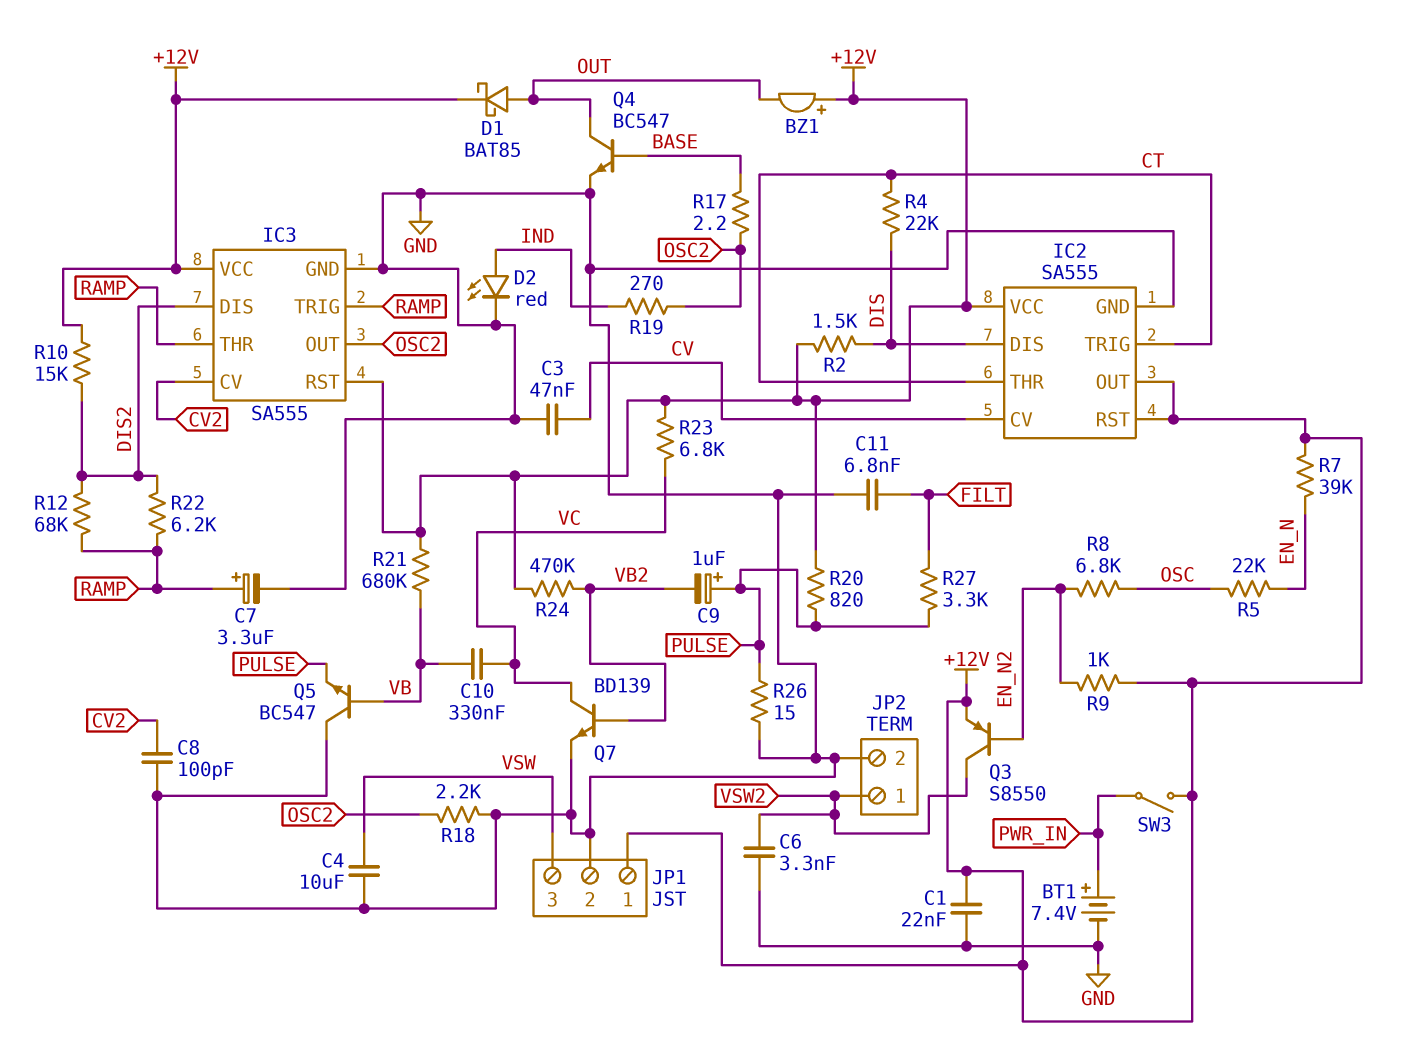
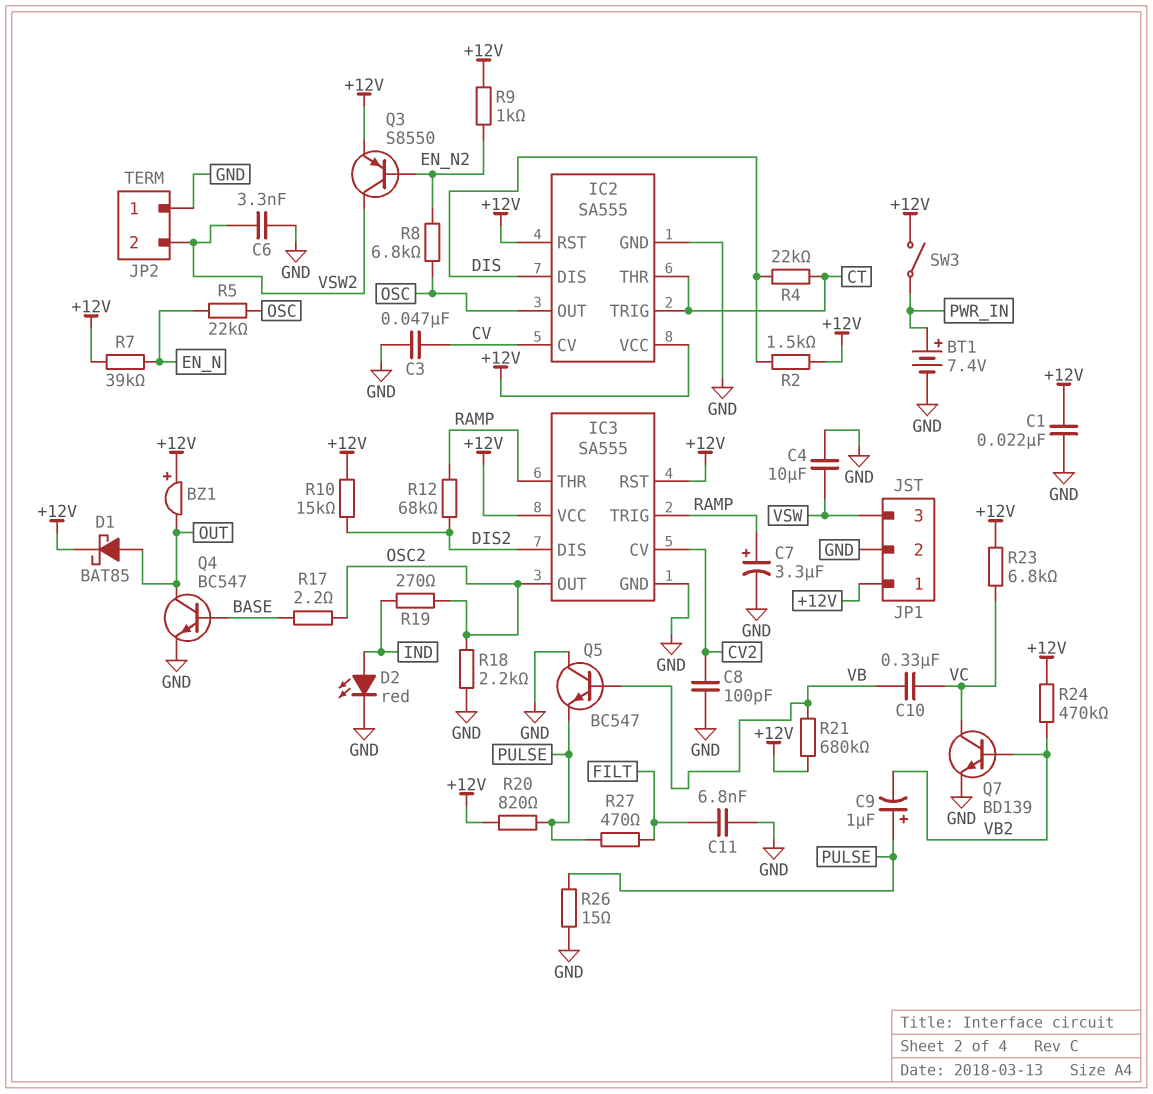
IC2 pin OUT: +12V -> OSC
JP2 pin 1: VSW2 -> GND
JP2 pin 2: GND -> VSW2
R22: 6.2k (DIS2, RAMP) -> none
R27: 3.3k (FILT, PULSE) -> 470 (FILT, PULSE)

